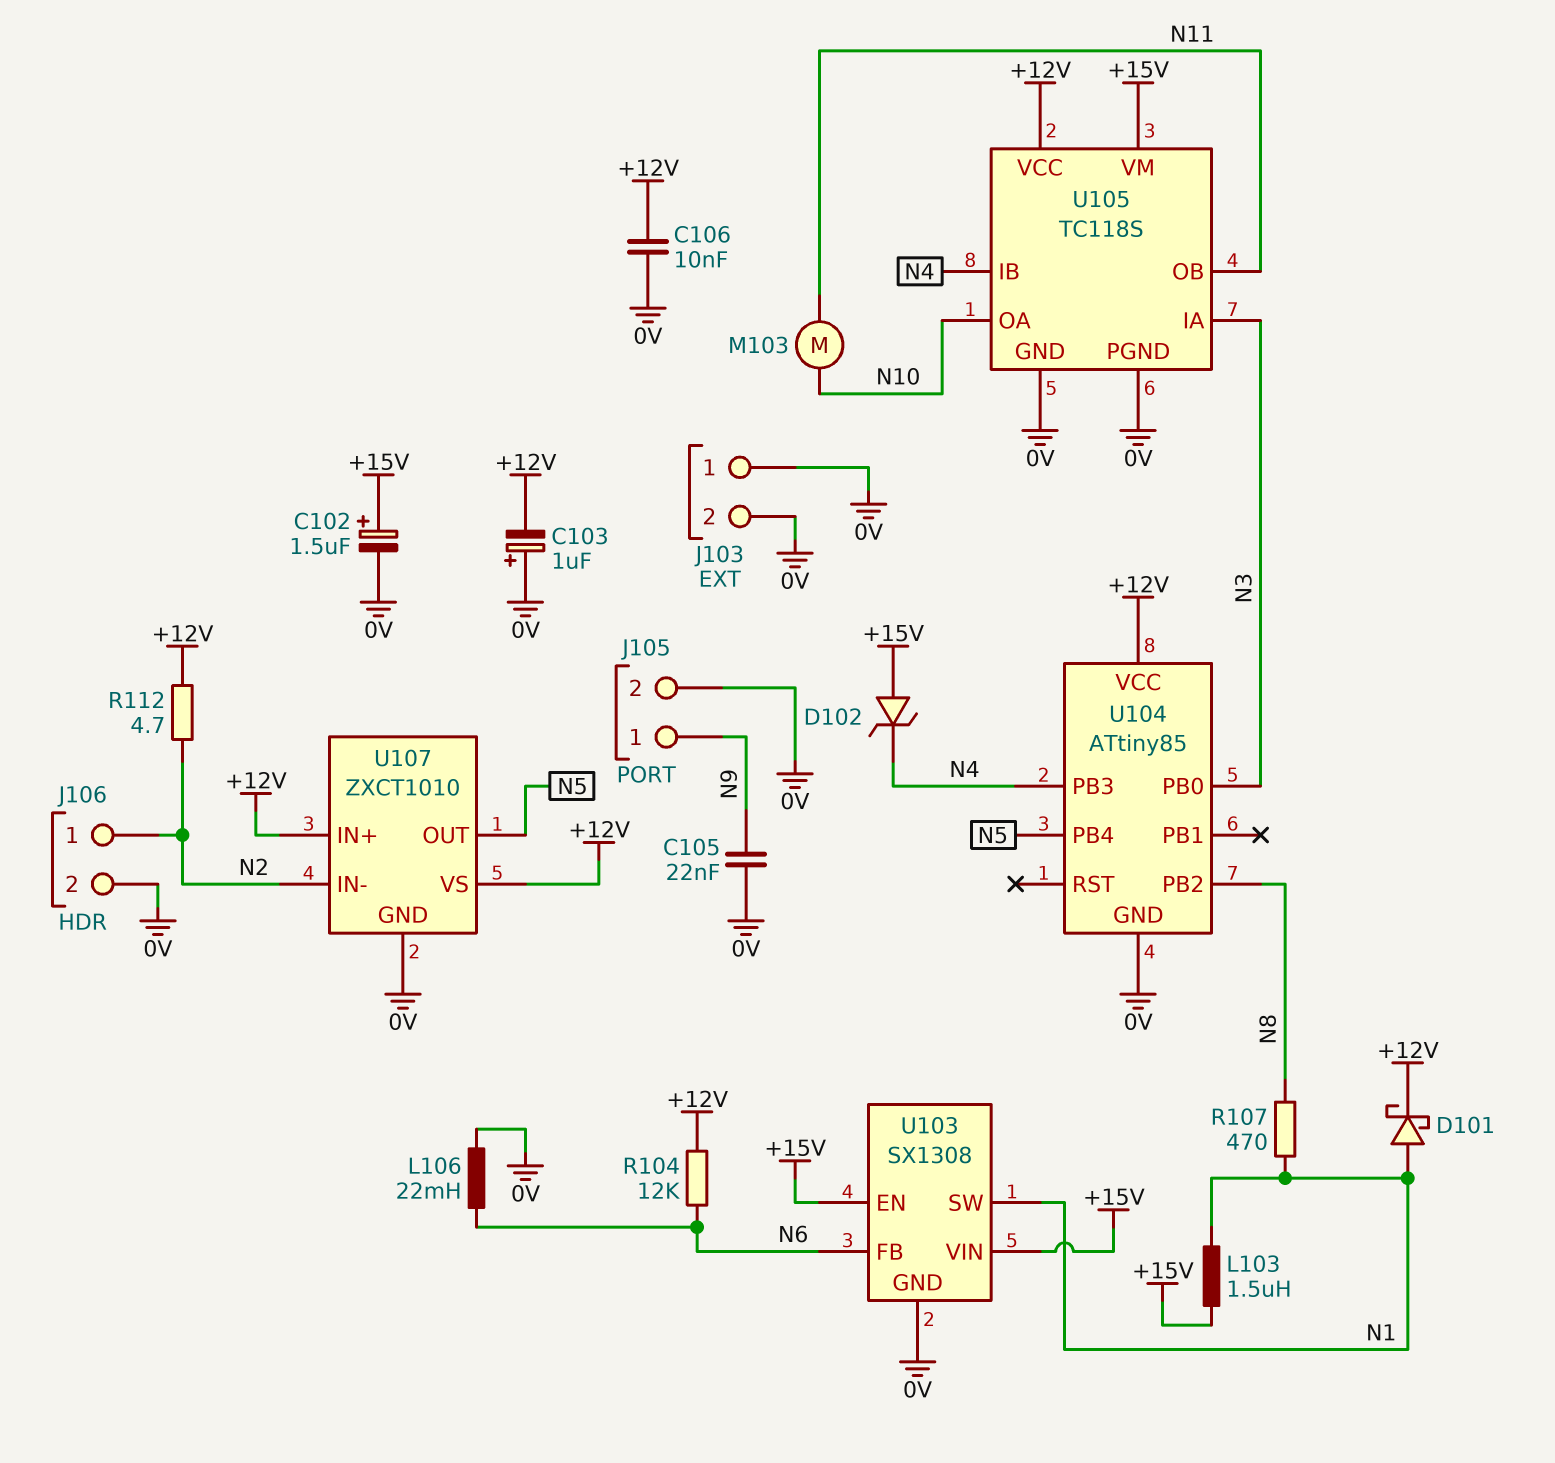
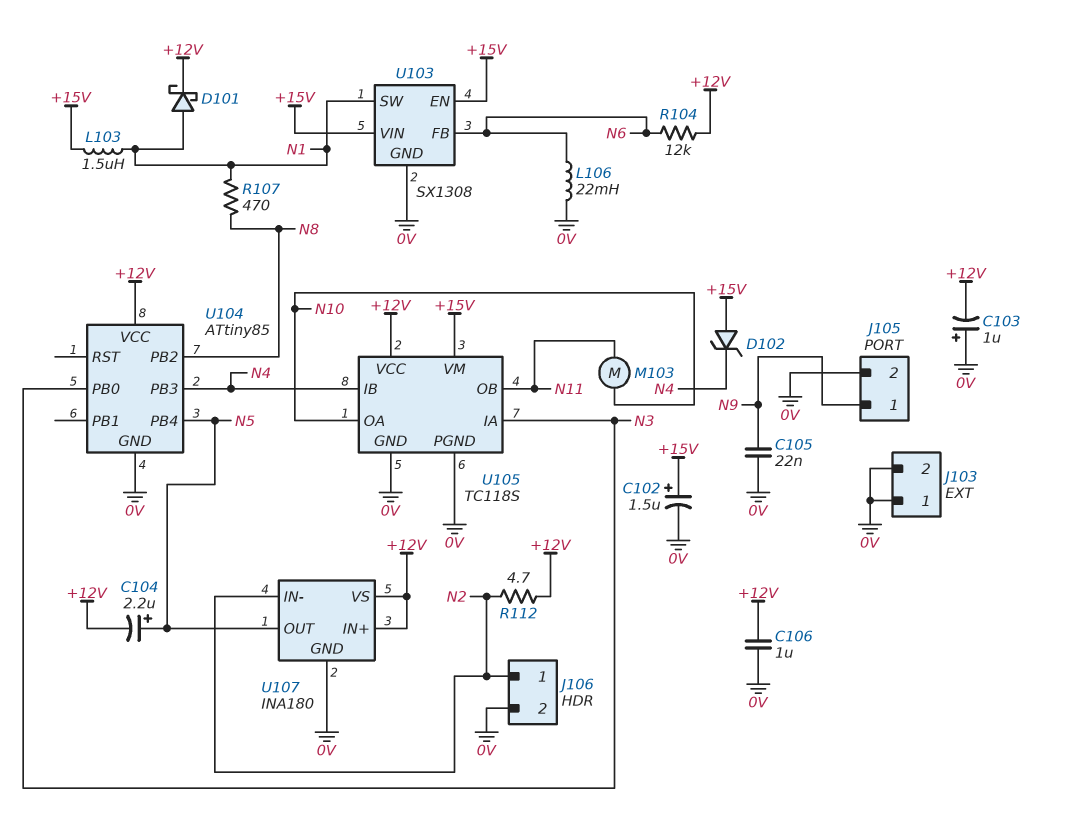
C104: none -> 2.2uF (plus N5, minus +12V)
C106: 10nF (+12V, 0V) -> 1uF (+12V, 0V)
U107: ZXCT1010 -> INA180

